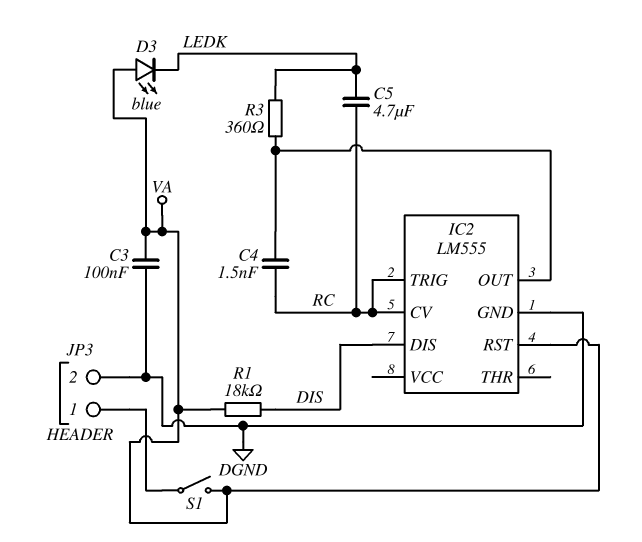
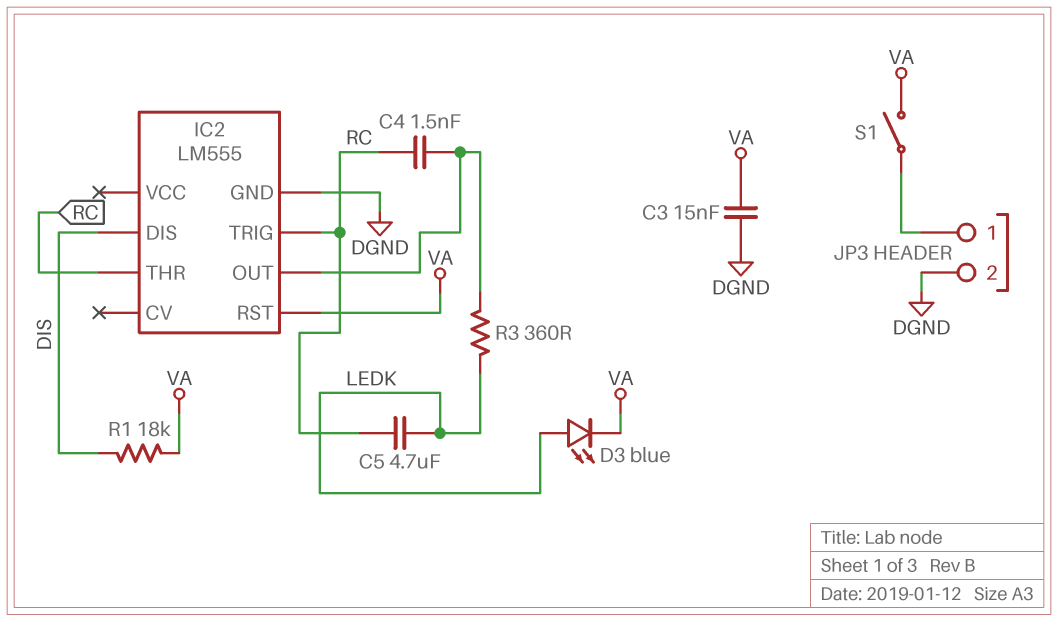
C3: 100nF (DGND, VA) -> 15nF (DGND, VA)
D3: LED blue (A VA, K LEDK) -> LED blue (A LEDK, K VA)
IC2 pin CV: RC -> none
IC2 pin THR: none -> RC

